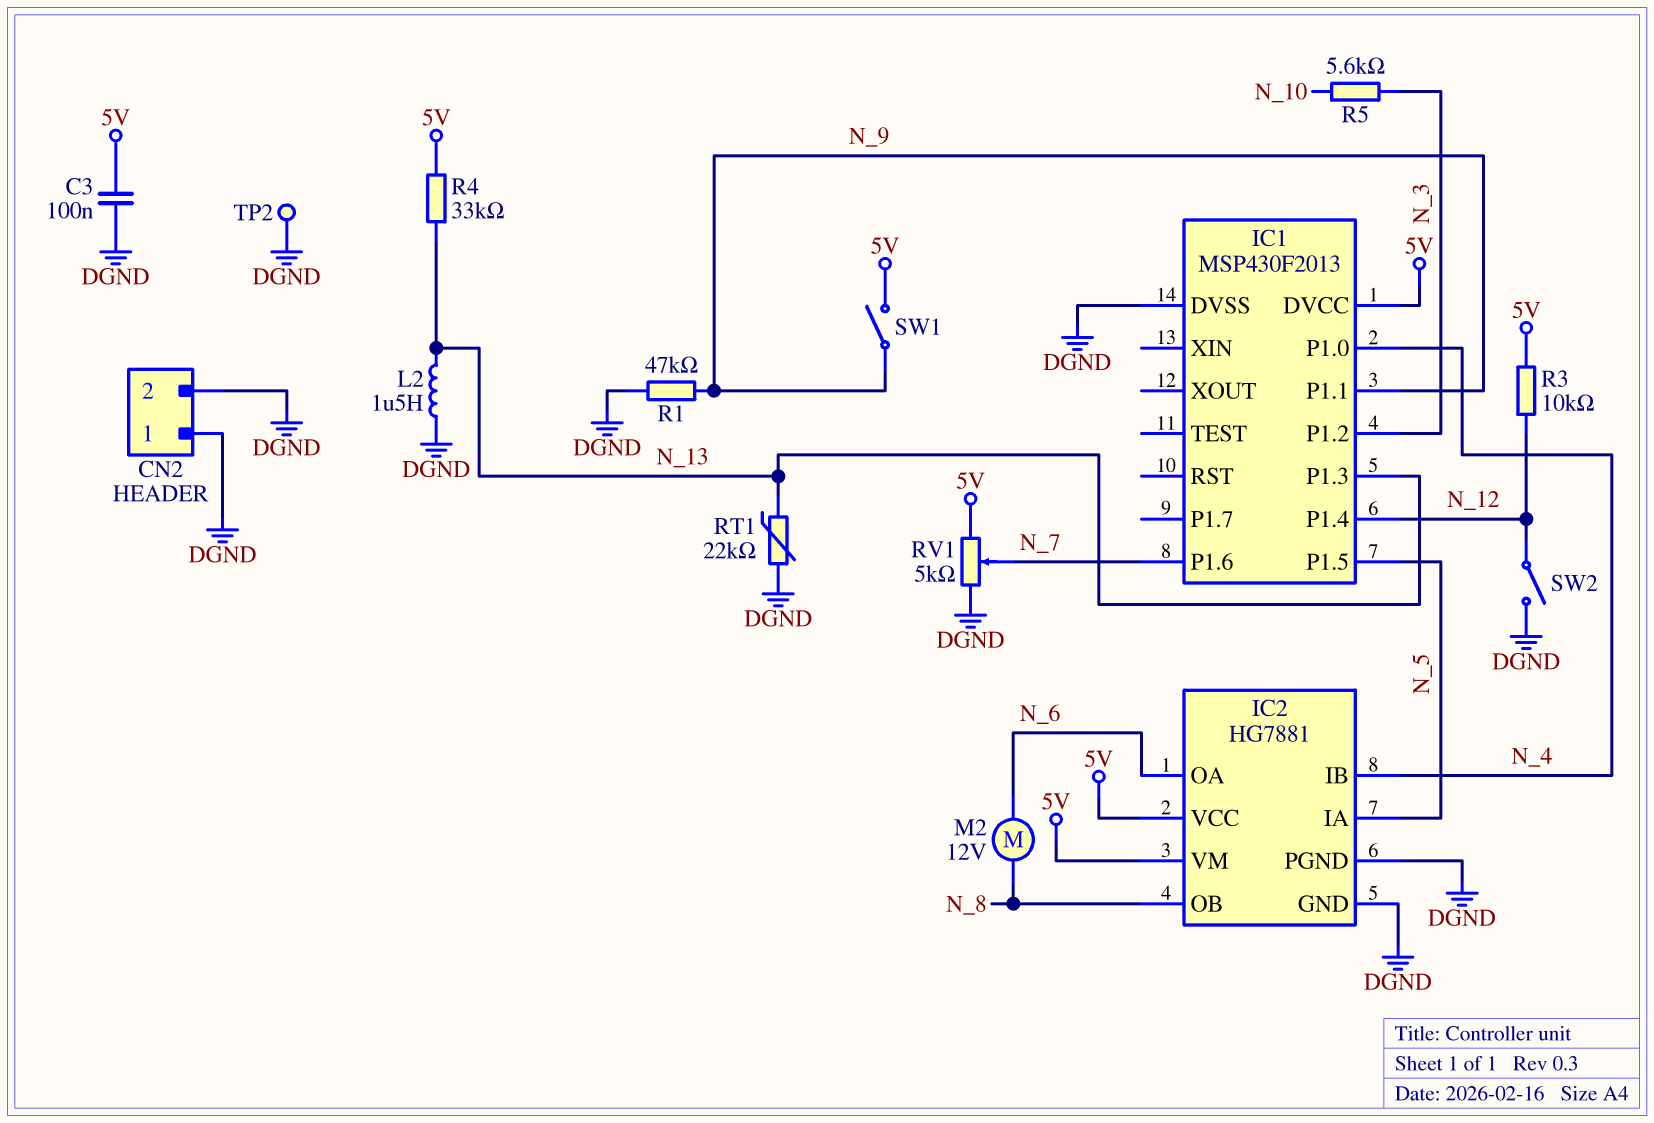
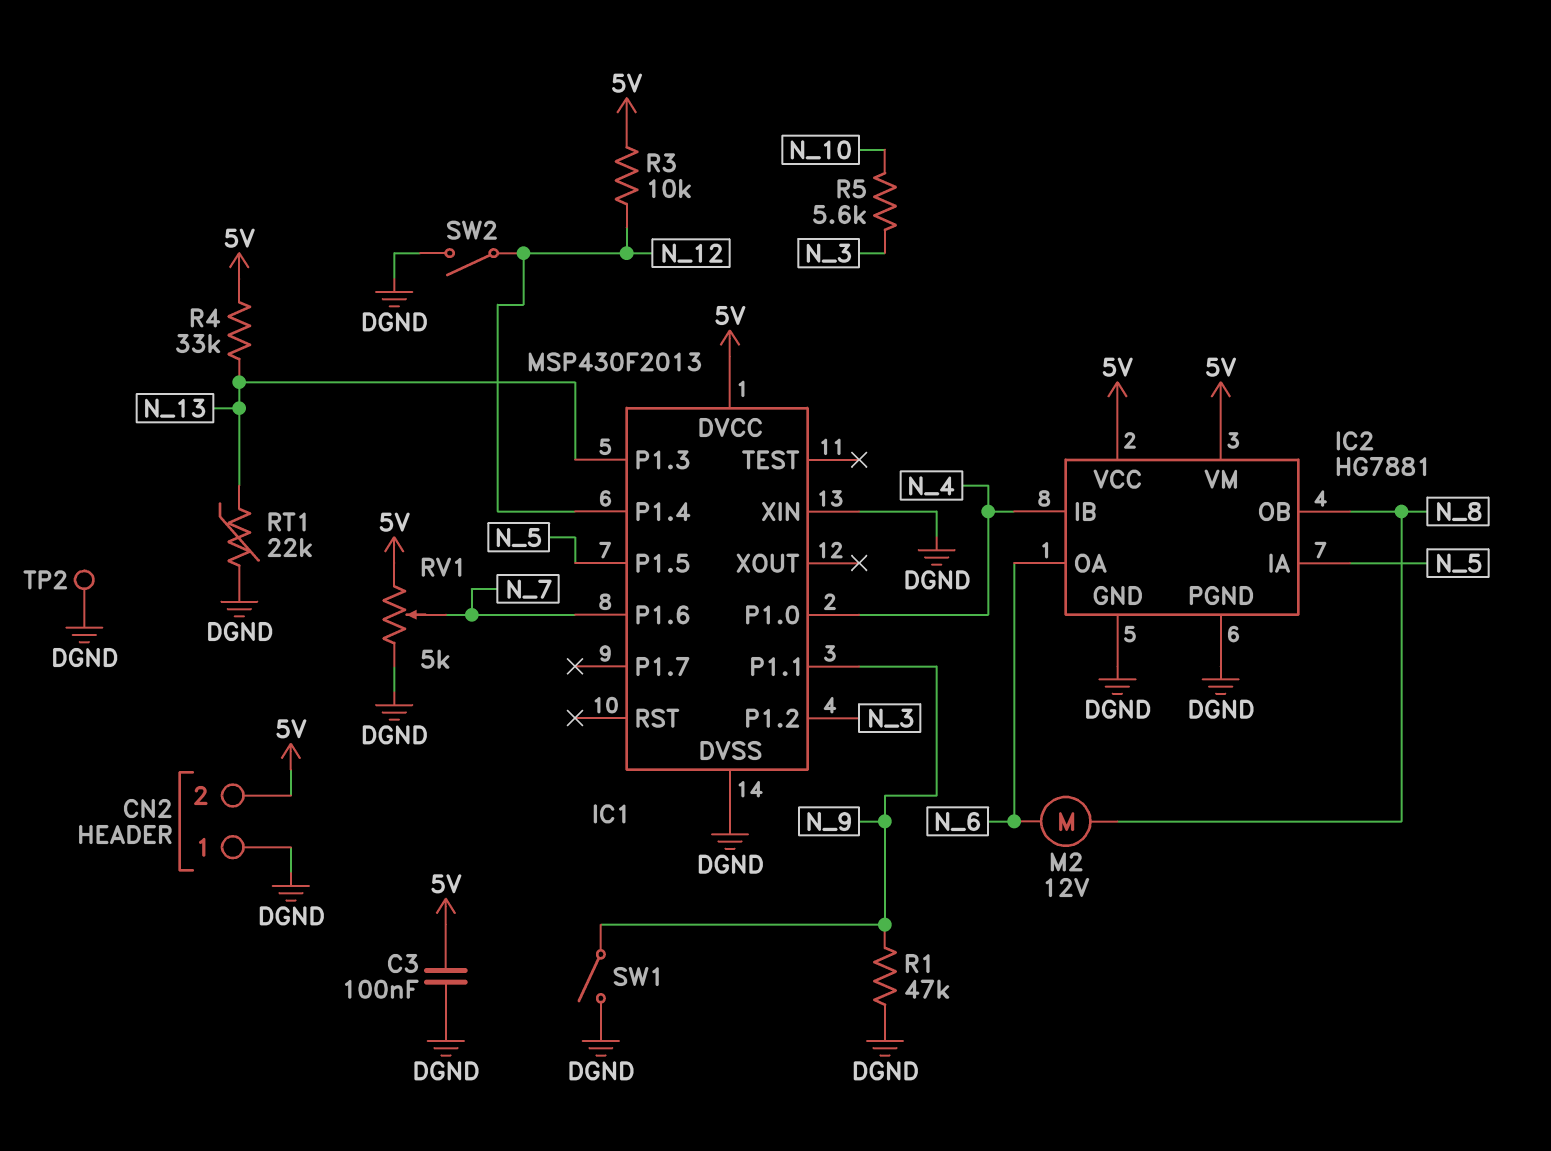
CN2 pin 2: DGND -> 5V
IC1 pin XIN: none -> DGND
L2: 1.5uH (DGND, N_13) -> none
SW1: switch (5V, N_9) -> switch (DGND, N_9)

